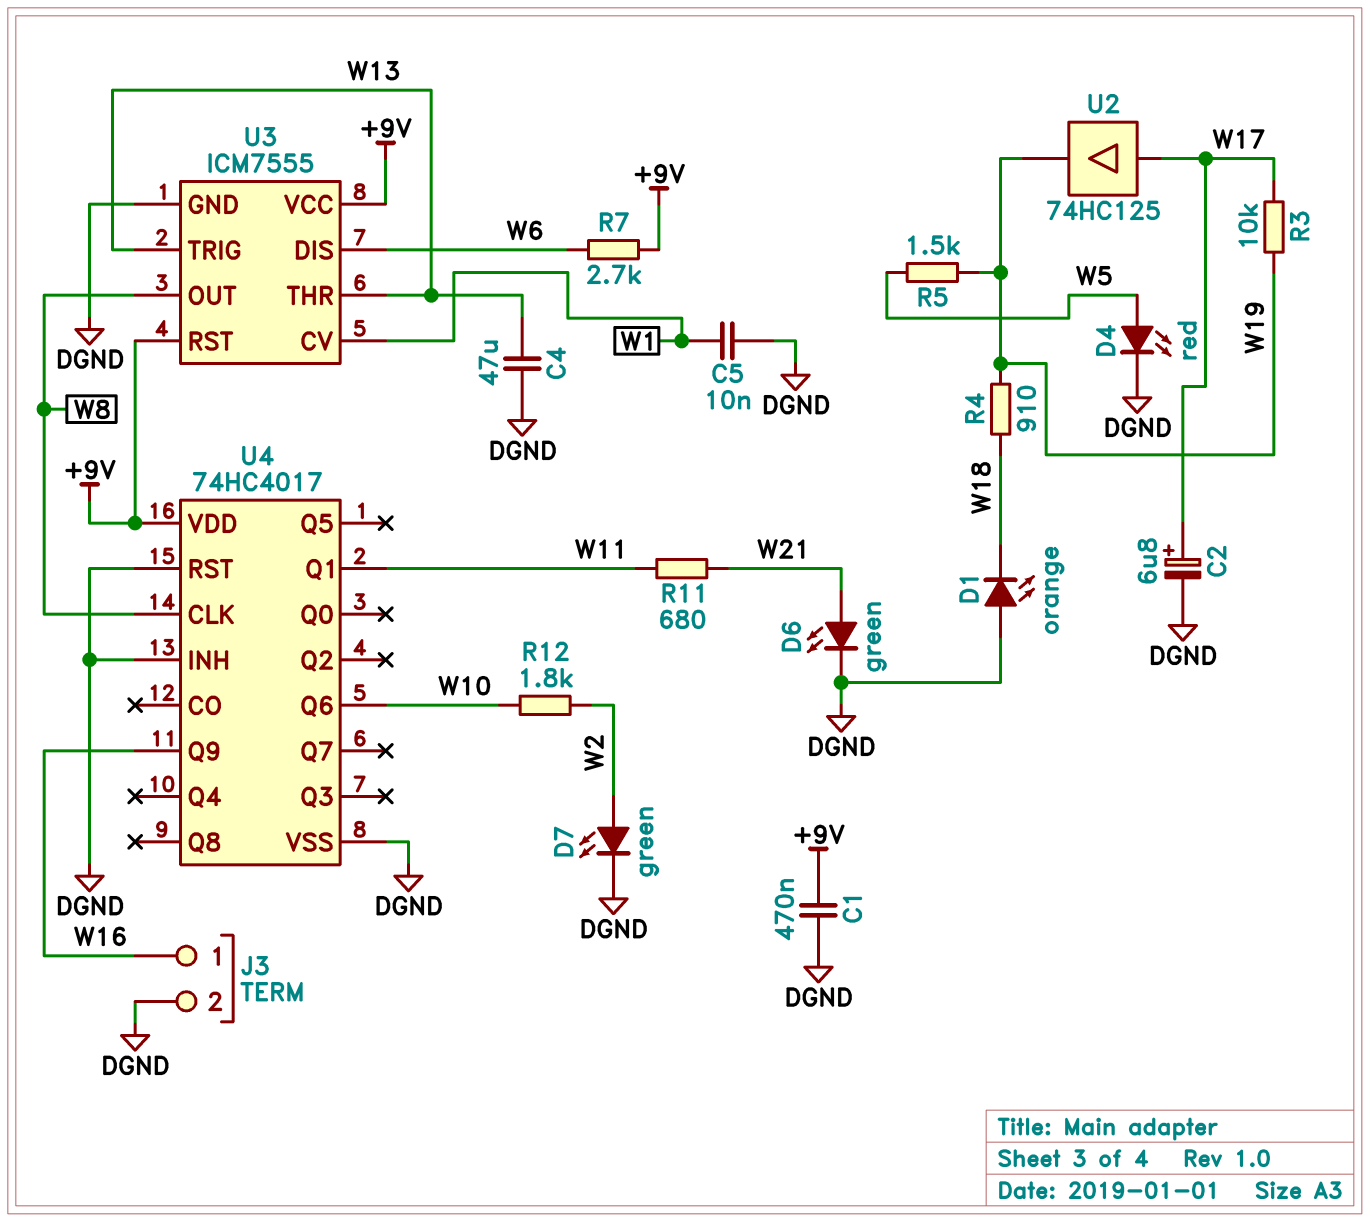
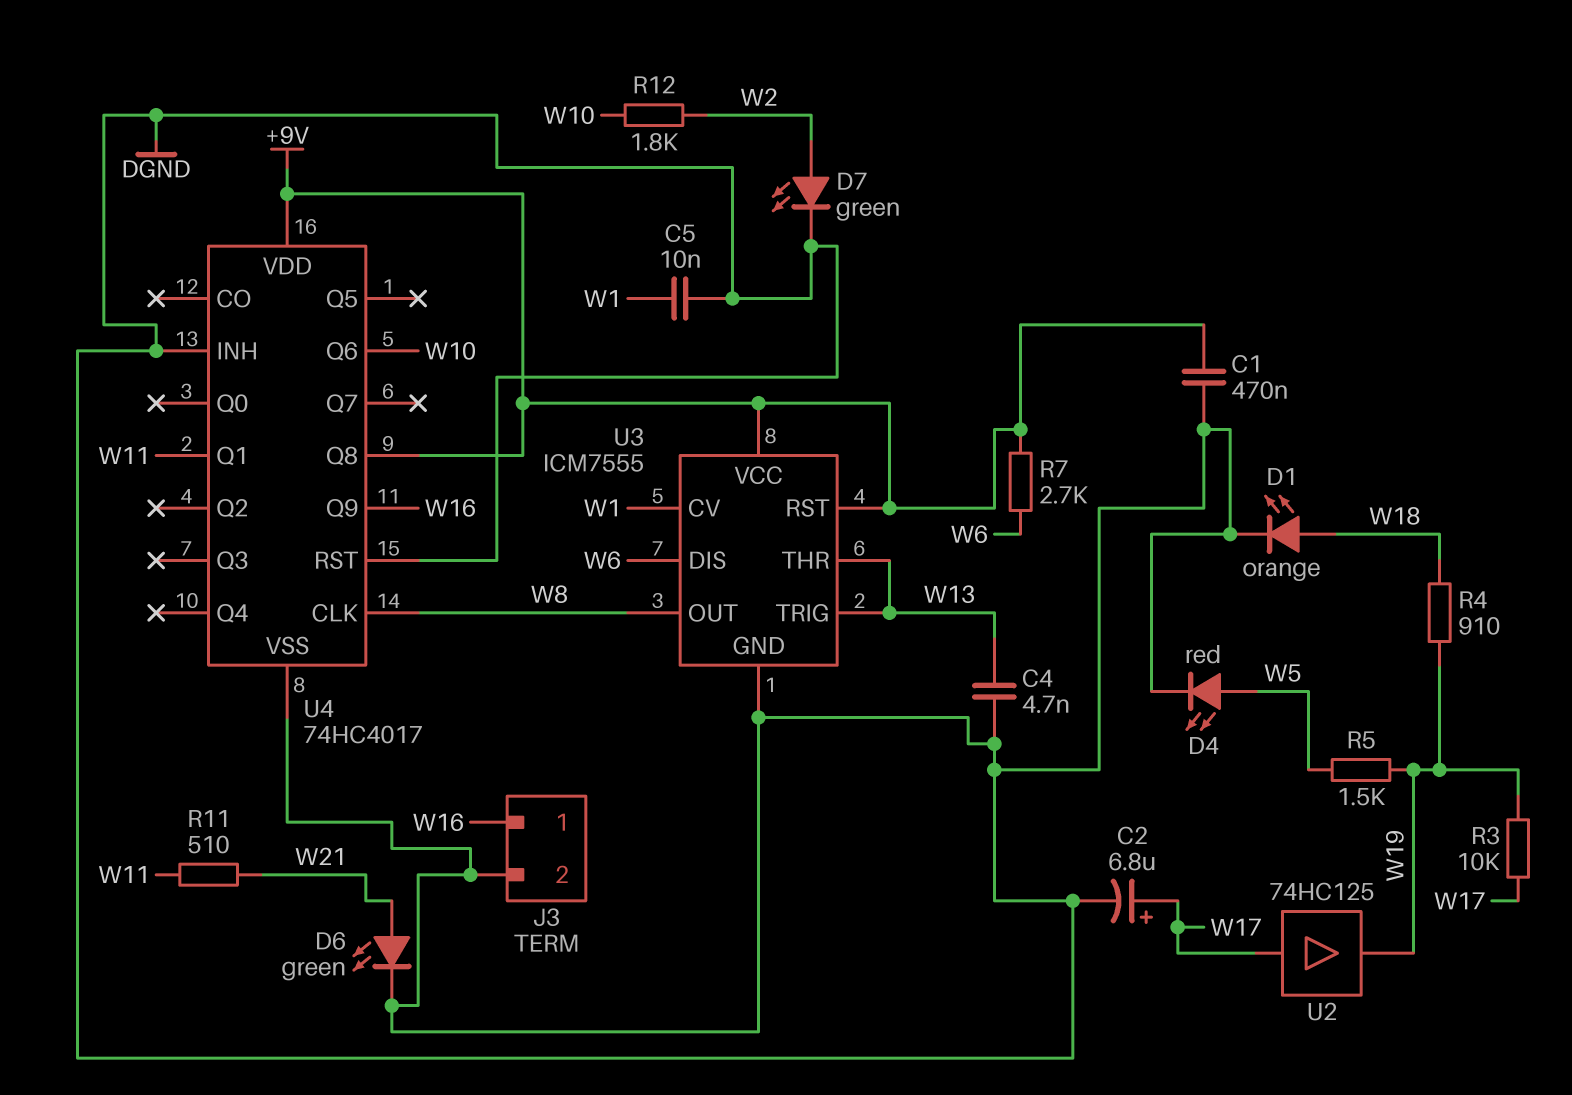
C4: 47uF (DGND, W13) -> 4.7nF (DGND, W13)
D1: LED orange (A DGND, K W18) -> LED orange (A W18, K DGND)
R11: 680 (W11, W21) -> 510 (W11, W21)
U4 pin Q8: none -> +9V

